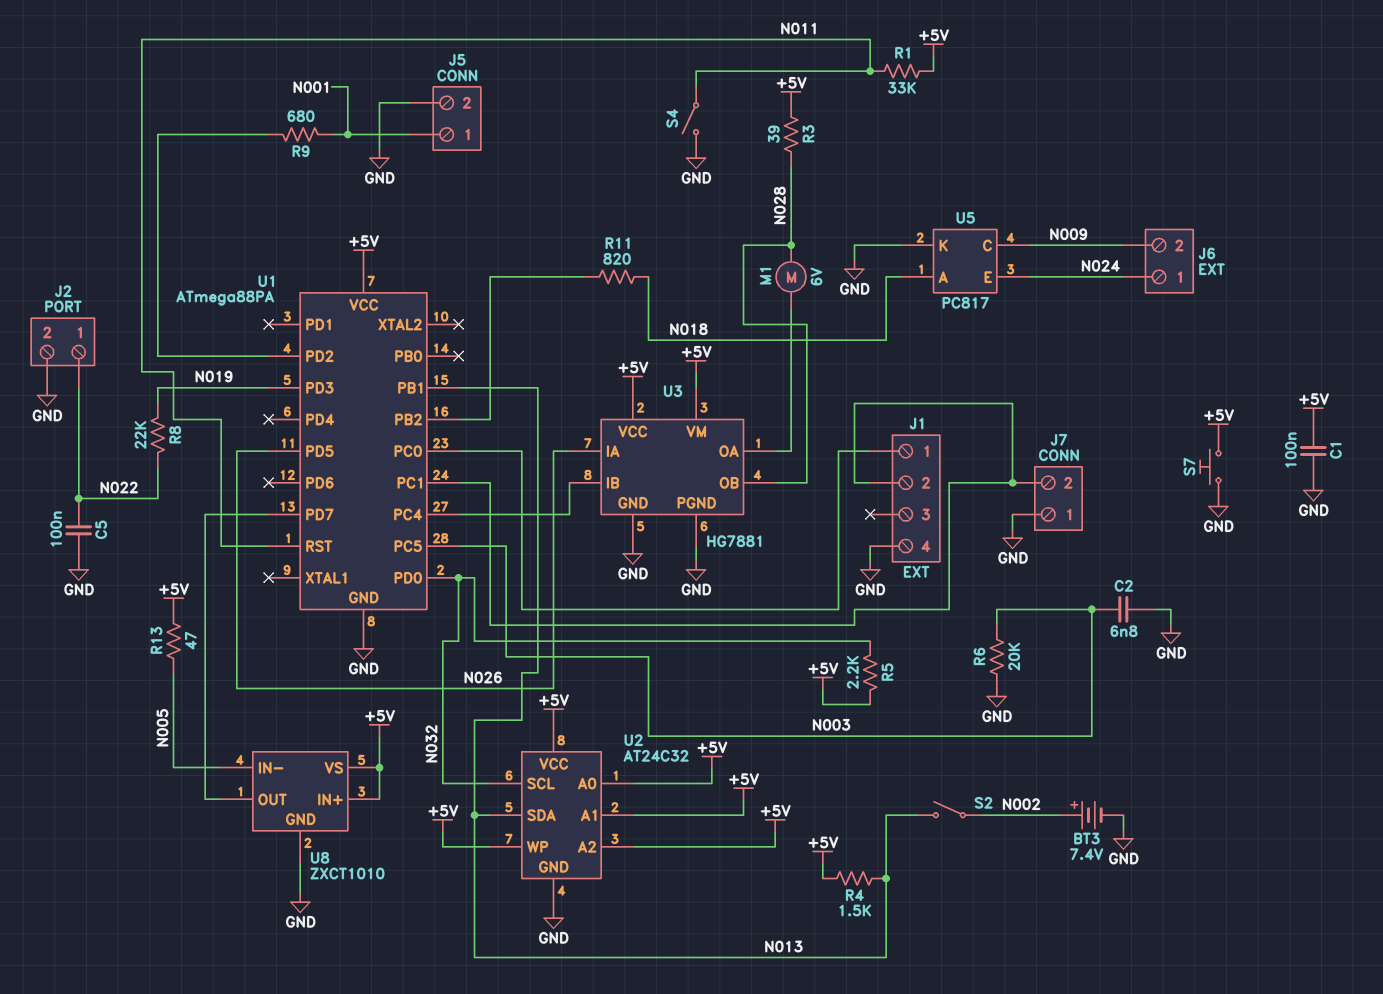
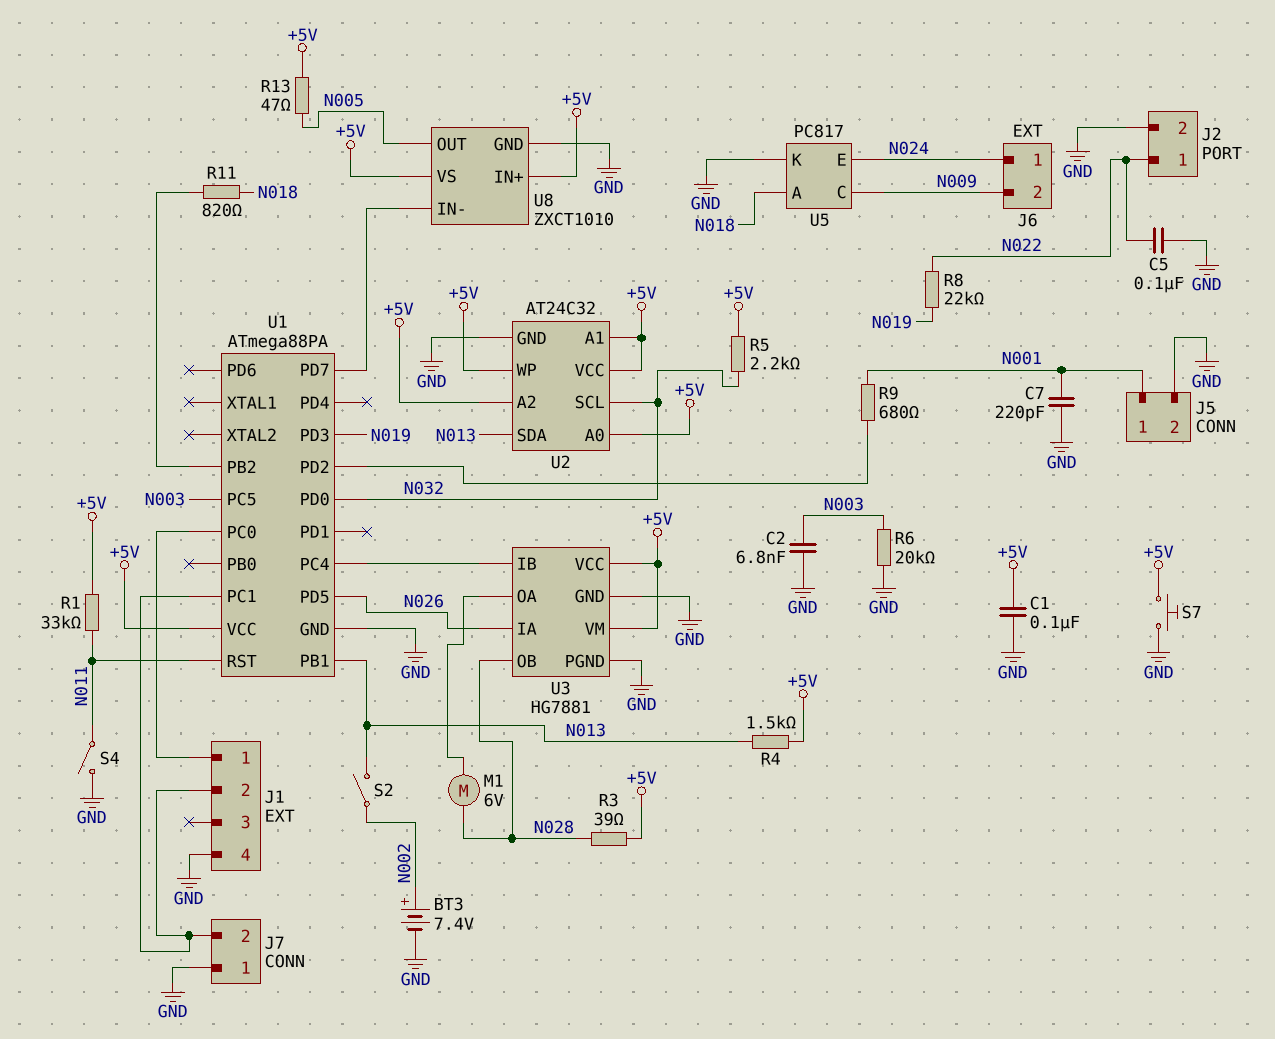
C7: none -> 220pF (GND, N001)
U8 pin IN-: N005 -> U1/PD7
U8 pin OUT: U1/PD7 -> N005

